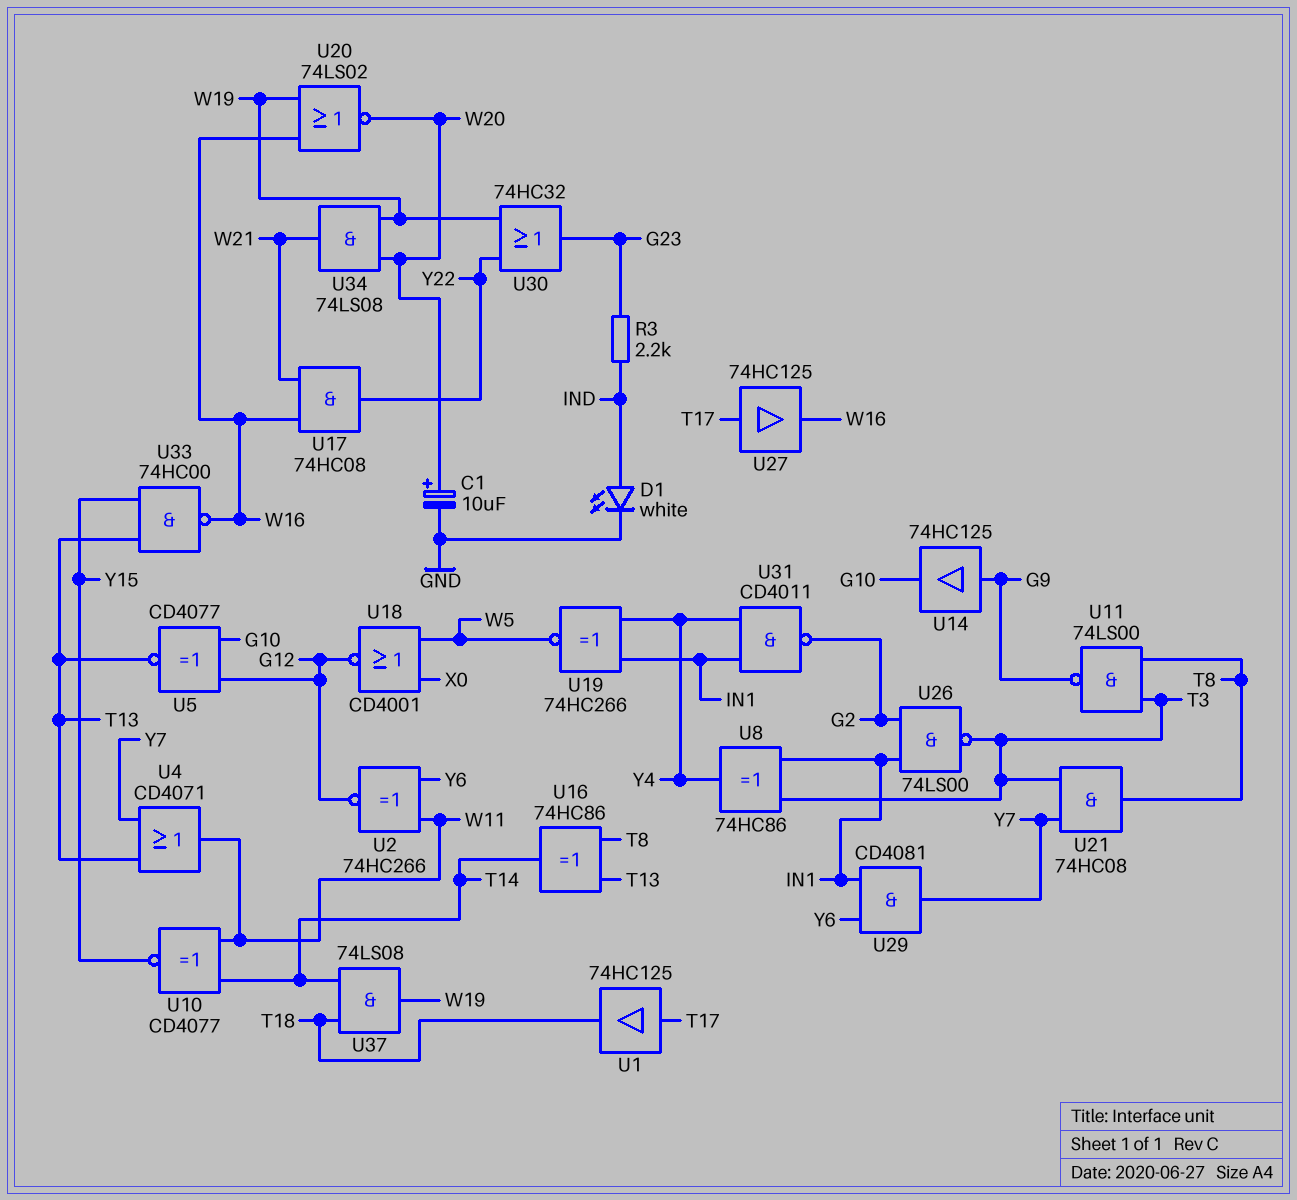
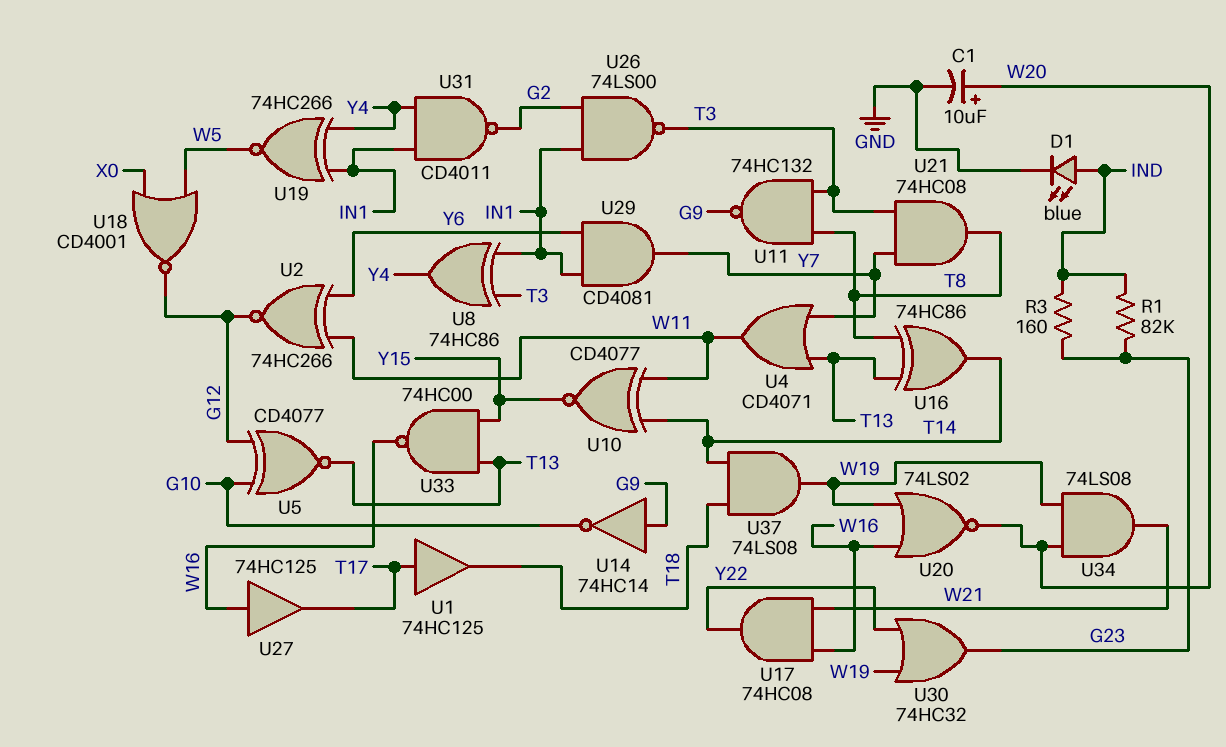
D1: LED white (A IND, K GND) -> LED blue (A IND, K GND)
R1: none -> 82k (G23, IND)
R3: 2.2k (G23, IND) -> 160 (G23, IND)
U11: NAND 74LS00 (in T3, in T8, out G9) -> NAND 74HC132 (in T3, in T8, out G9)
U14: buffer 74HC125 (in G9, out G10) -> NOT 74HC14 (in G9, out G10)
U27: buffer 74HC125 (in T17, out W16) -> buffer 74HC125 (in W16, out T17)

